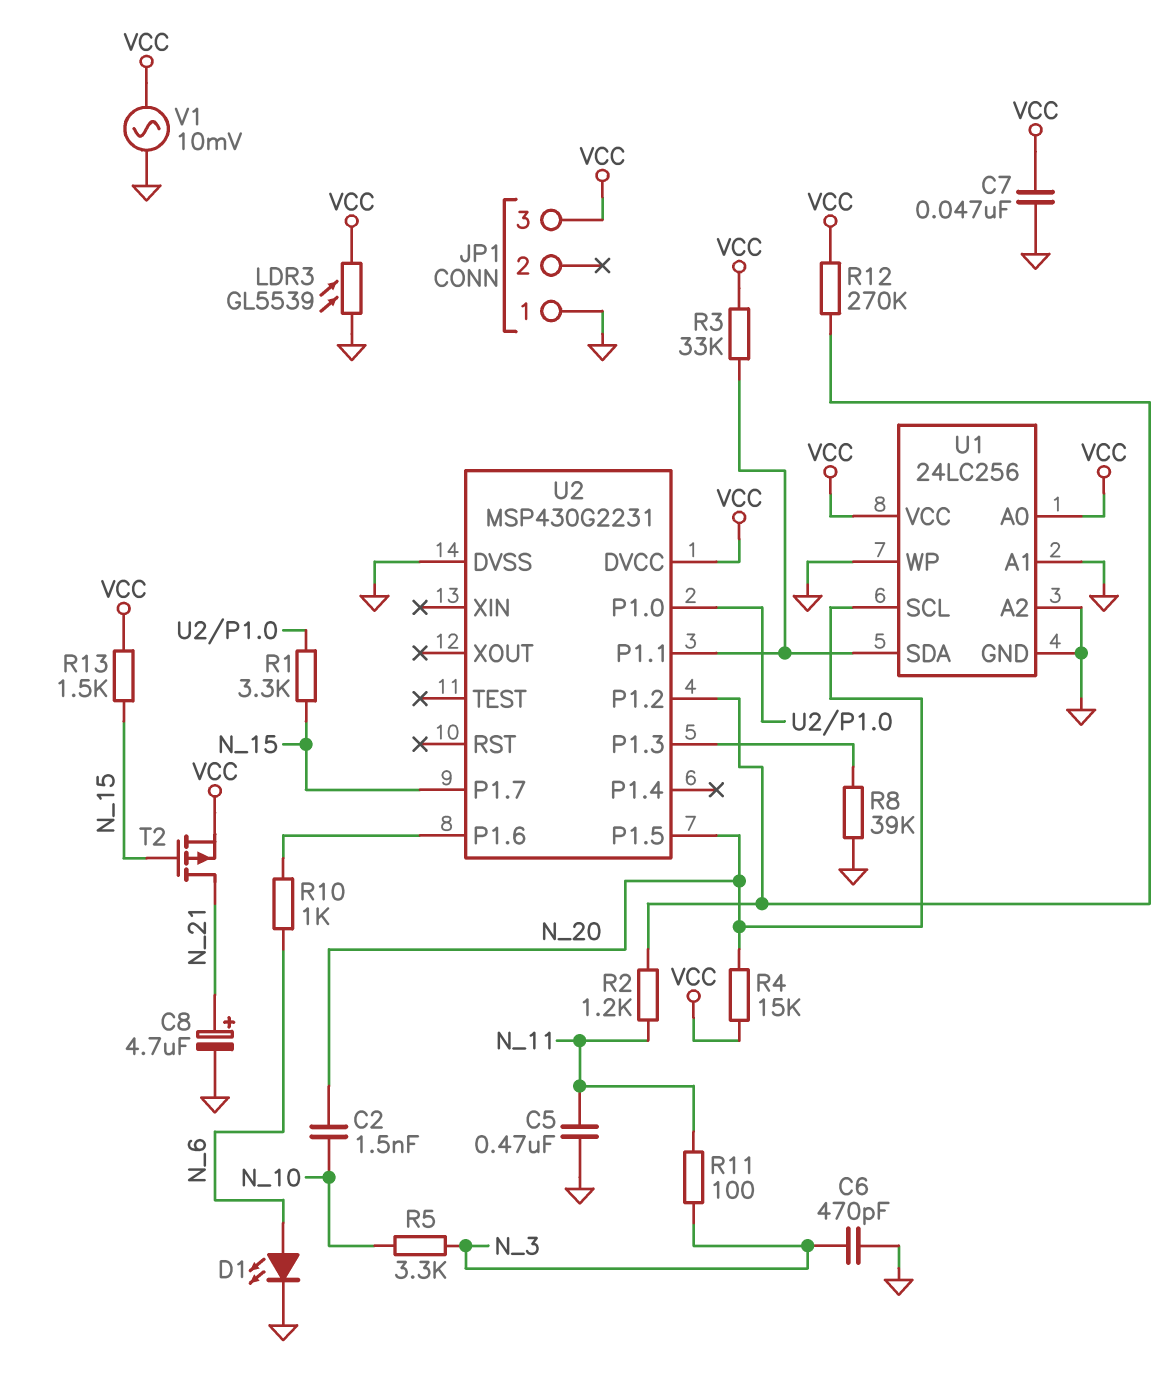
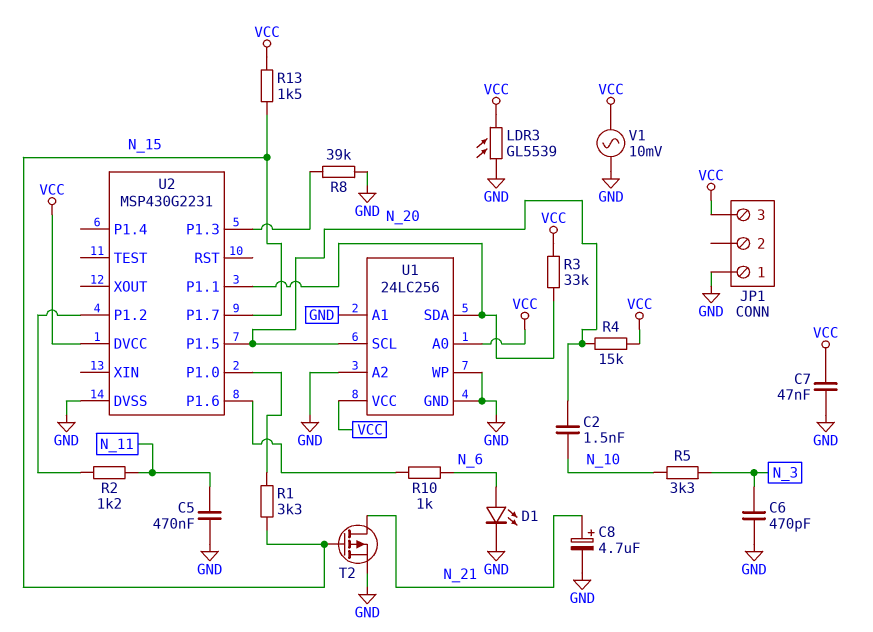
R11: 100 (N_3, N_11) -> none
R12: 270k (U2/P1.2, VCC) -> none
T2: PMOS (G N_15, D N_21, S VCC) -> PMOS (G N_15, D N_21, S GND)

